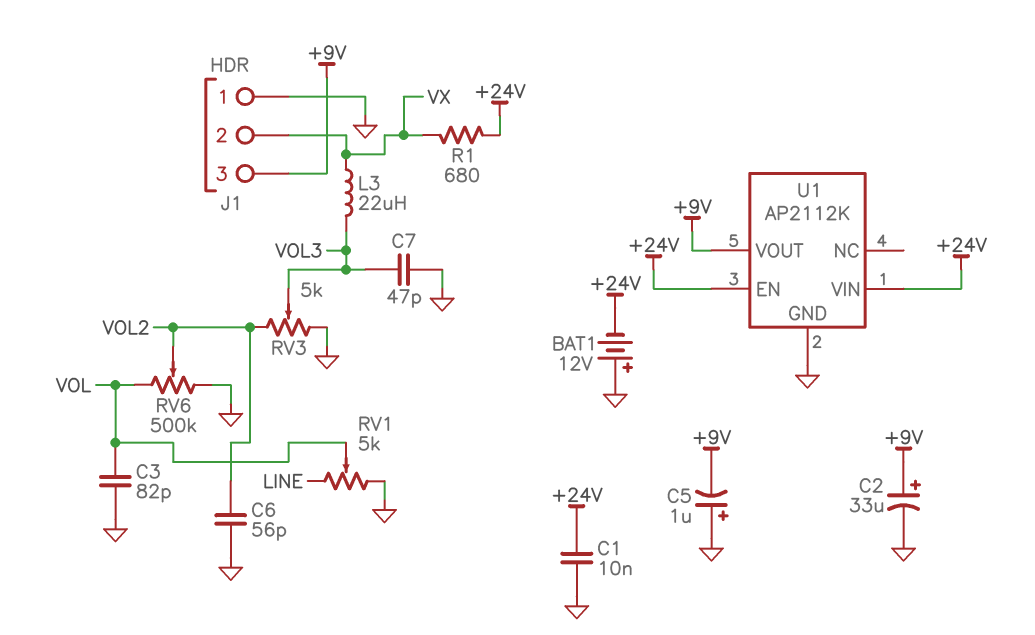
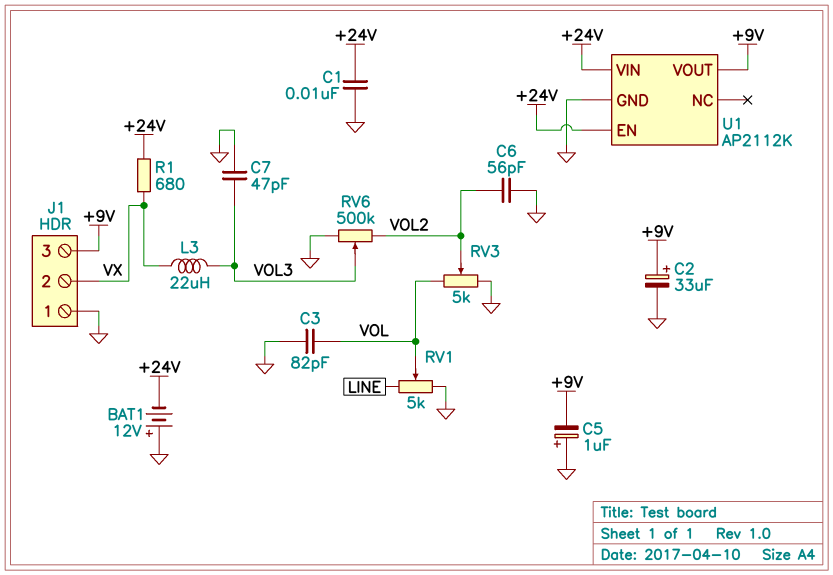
RV3: 5k (GND, VOL2, wiper VOL3) -> 5k (GND, VOL, wiper VOL2)
RV6: 500k (GND, VOL, wiper VOL2) -> 500k (GND, VOL2, wiper VOL3)

